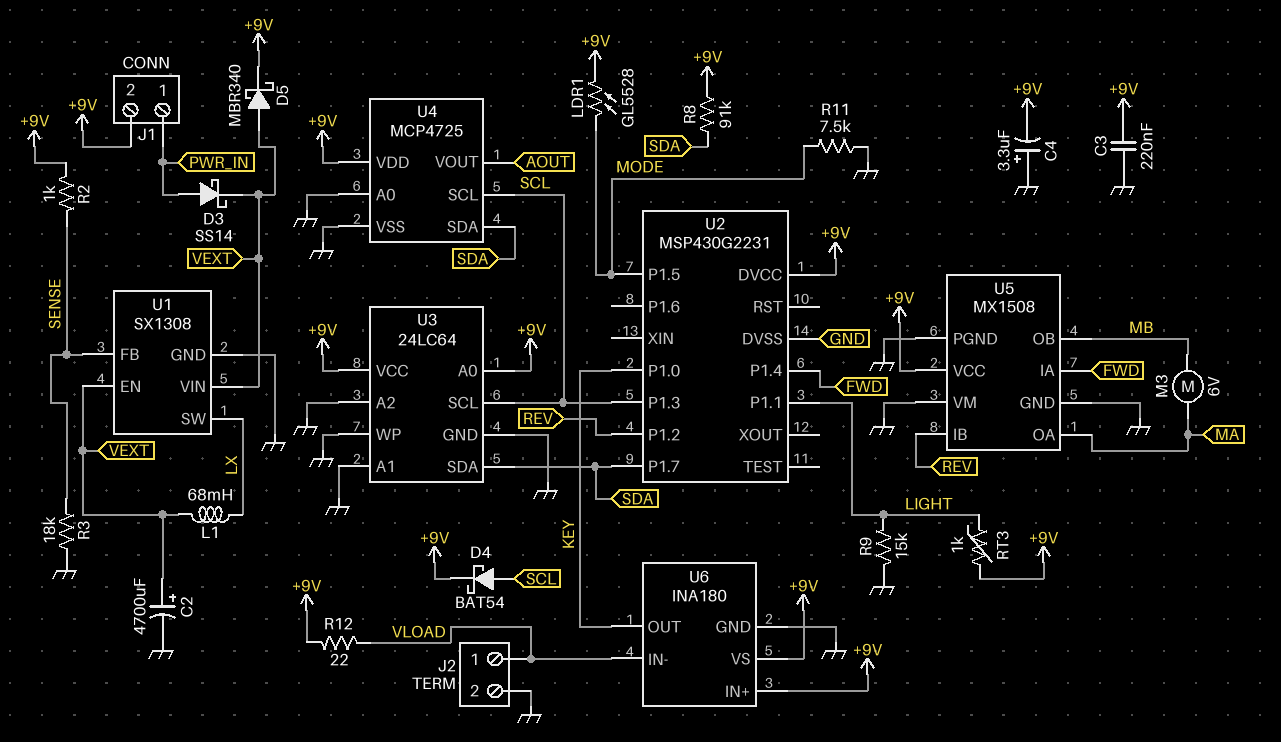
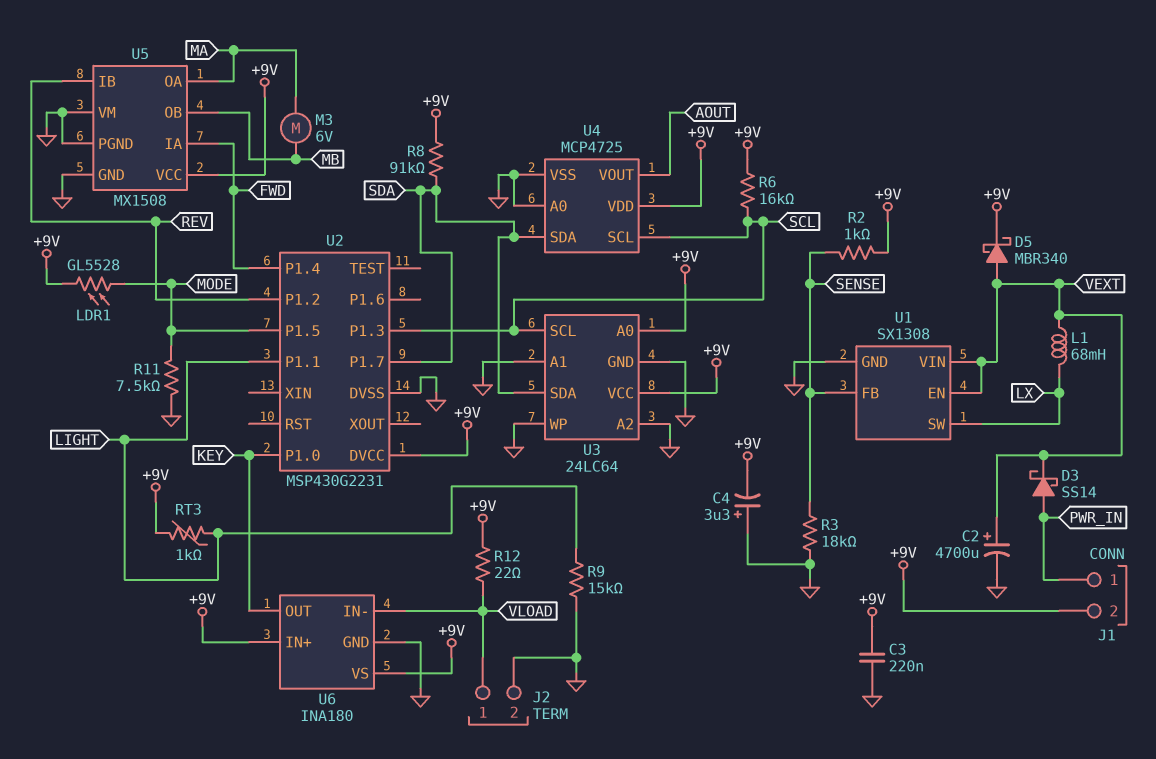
D4: schottky BAT54 (A SCL, K +9V) -> none
R6: none -> 16k (+9V, SCL)

